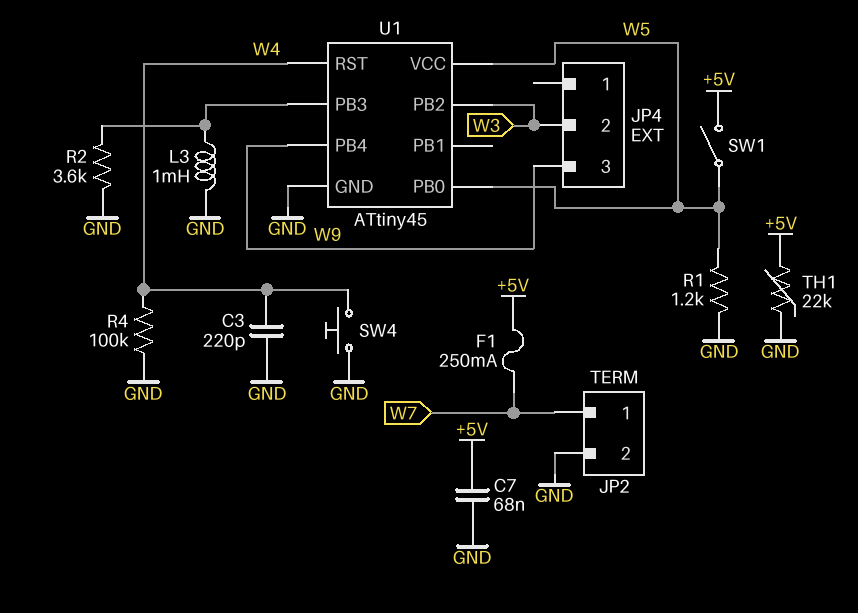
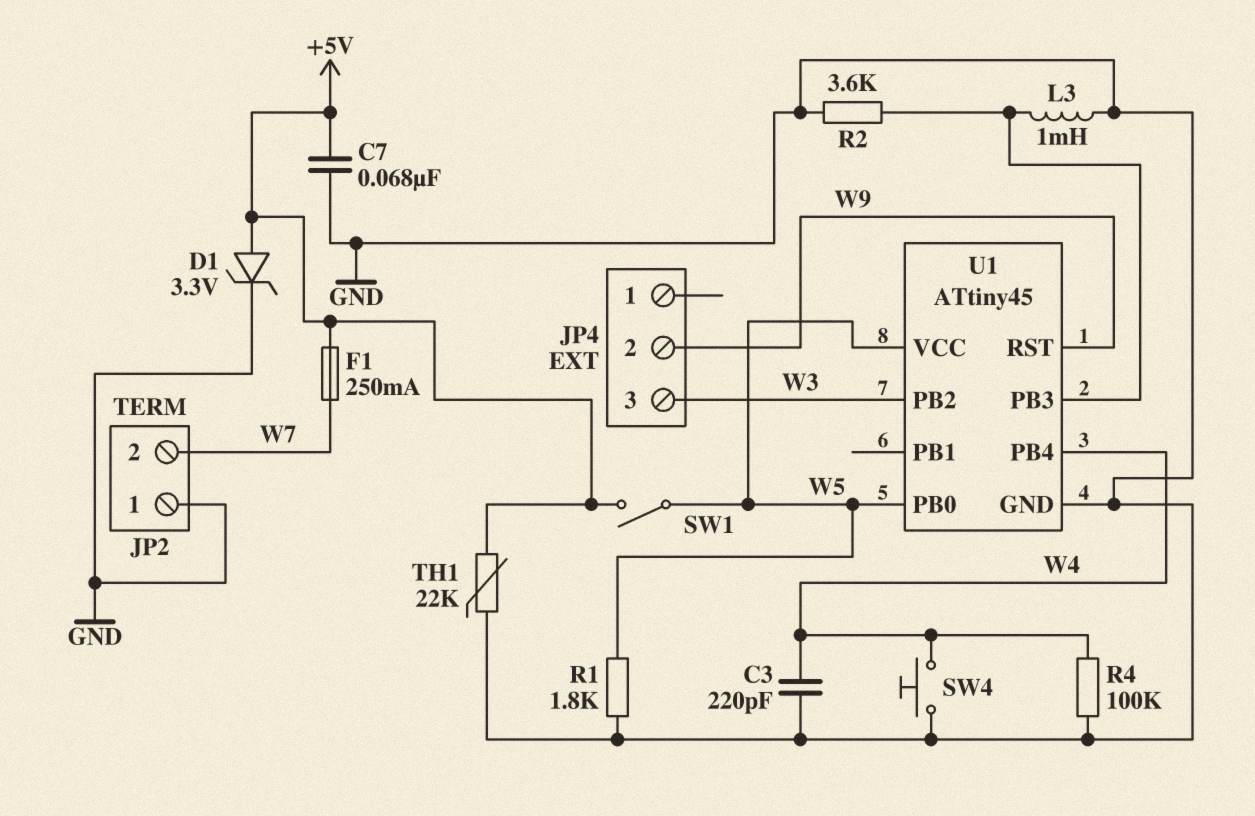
D1: none -> zener 3.3V (A +5V, K GND)
JP2 pin 1: W7 -> GND
JP2 pin 2: GND -> W7
JP4 pin 2: W3 -> W9
JP4 pin 3: W9 -> W3
R1: 1.2k (GND, W5) -> 1.8k (GND, W5)
U1 pin PB4: W9 -> W4
U1 pin RST: W4 -> W9

